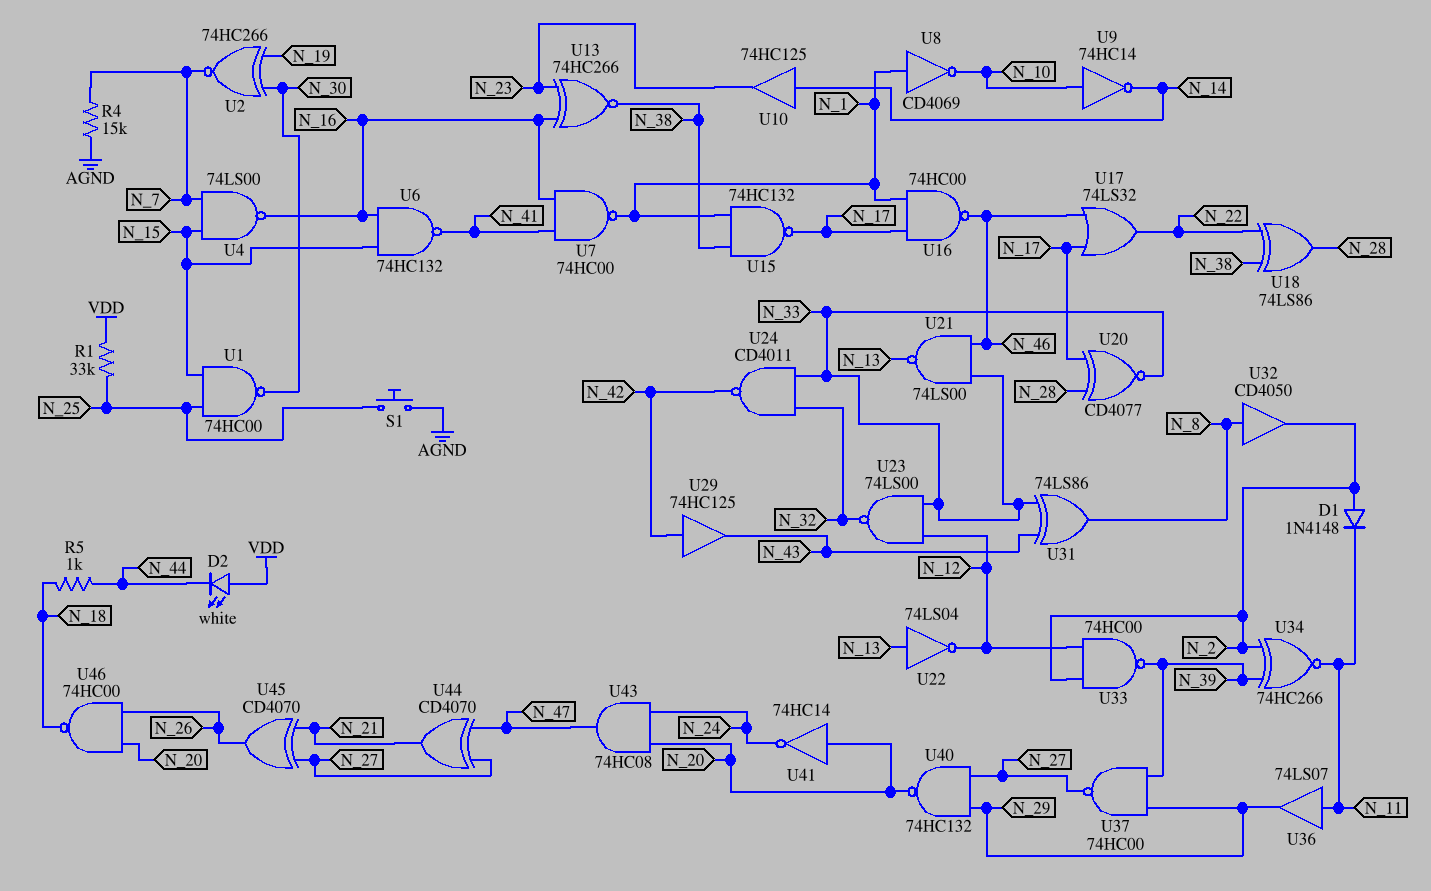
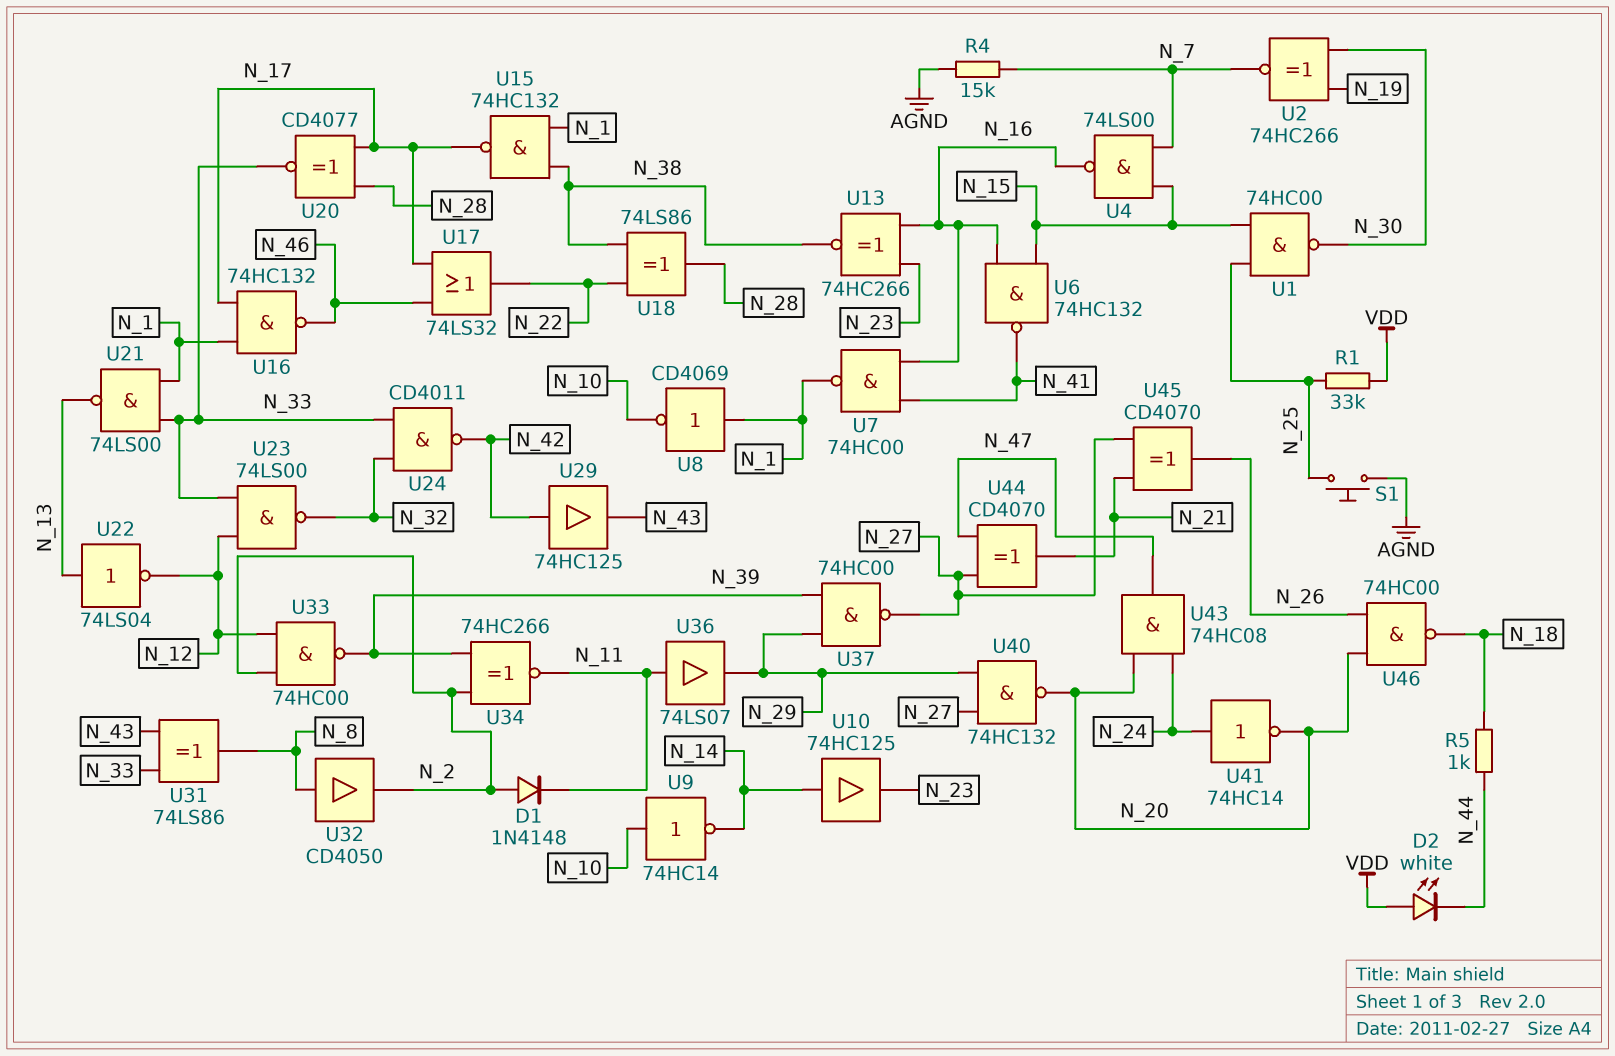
U16: NAND 74HC00 (in N_1, in N_17, out N_46) -> NAND 74HC132 (in N_1, in N_17, out N_46)
U21: NAND 74LS00 (in N_33, in N_46, out N_13) -> NAND 74LS00 (in N_1, in N_33, out N_13)
U41: NOT 74HC14 (in N_20, out N_24) -> NOT 74HC14 (in N_24, out N_20)

